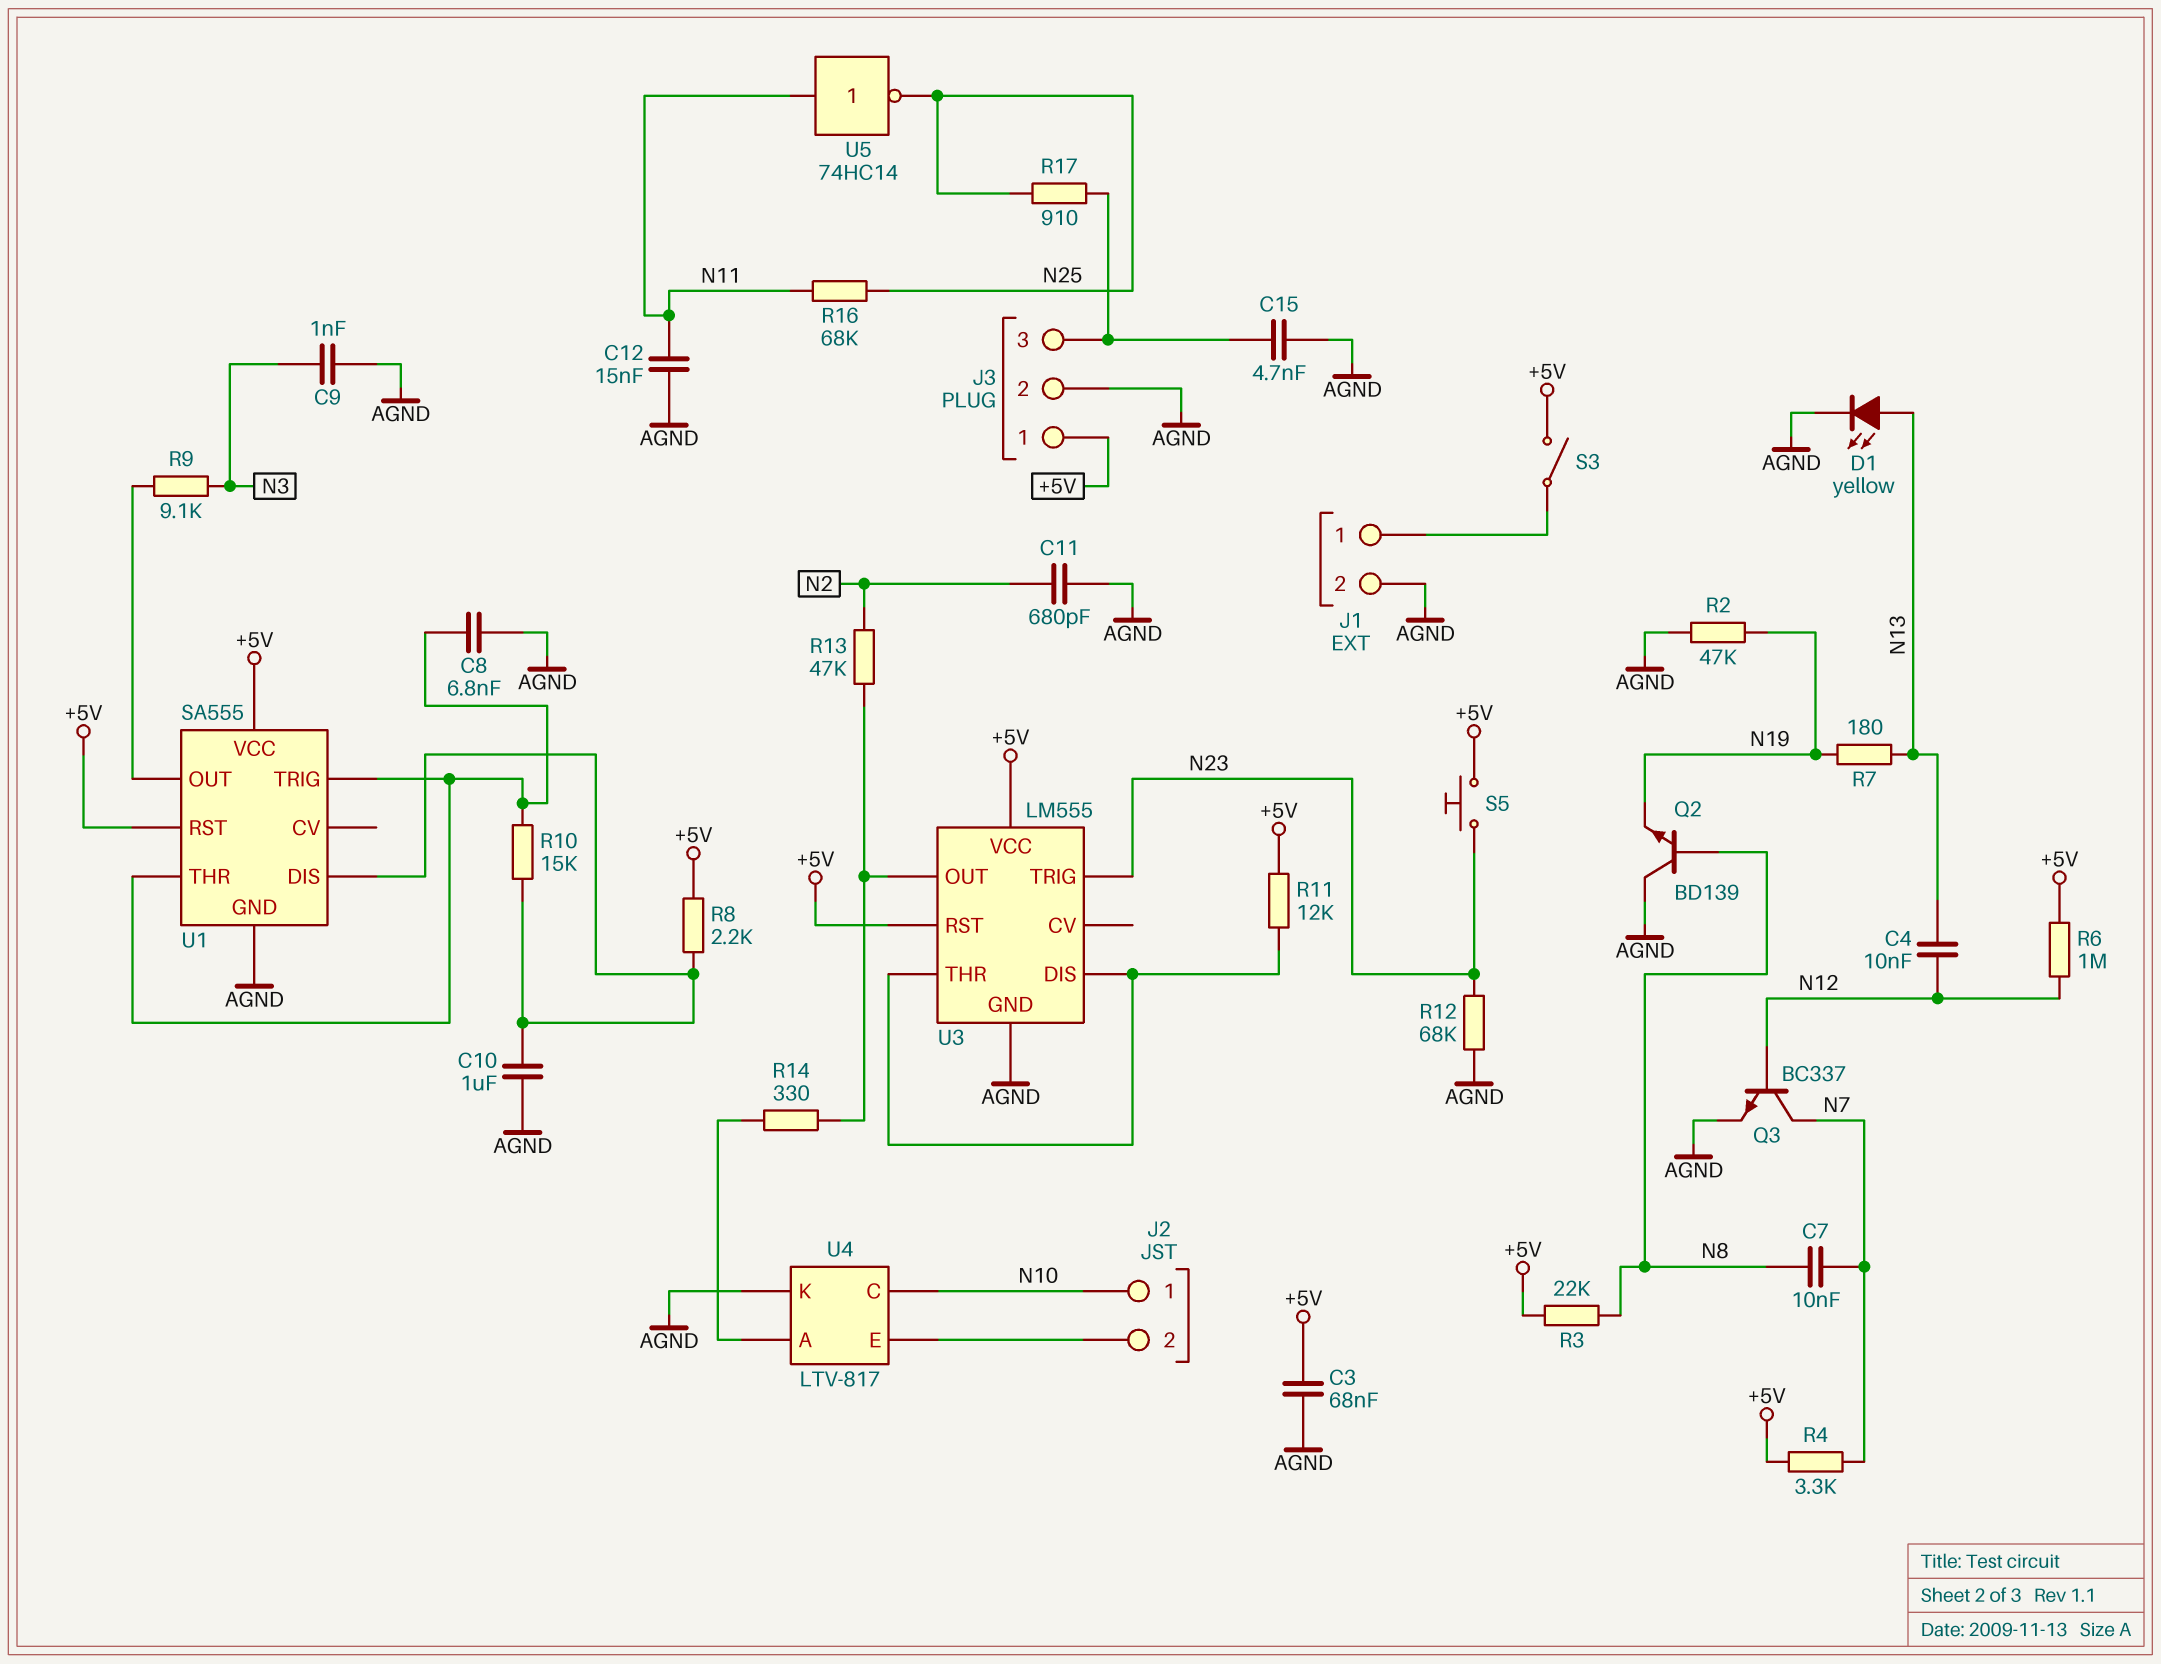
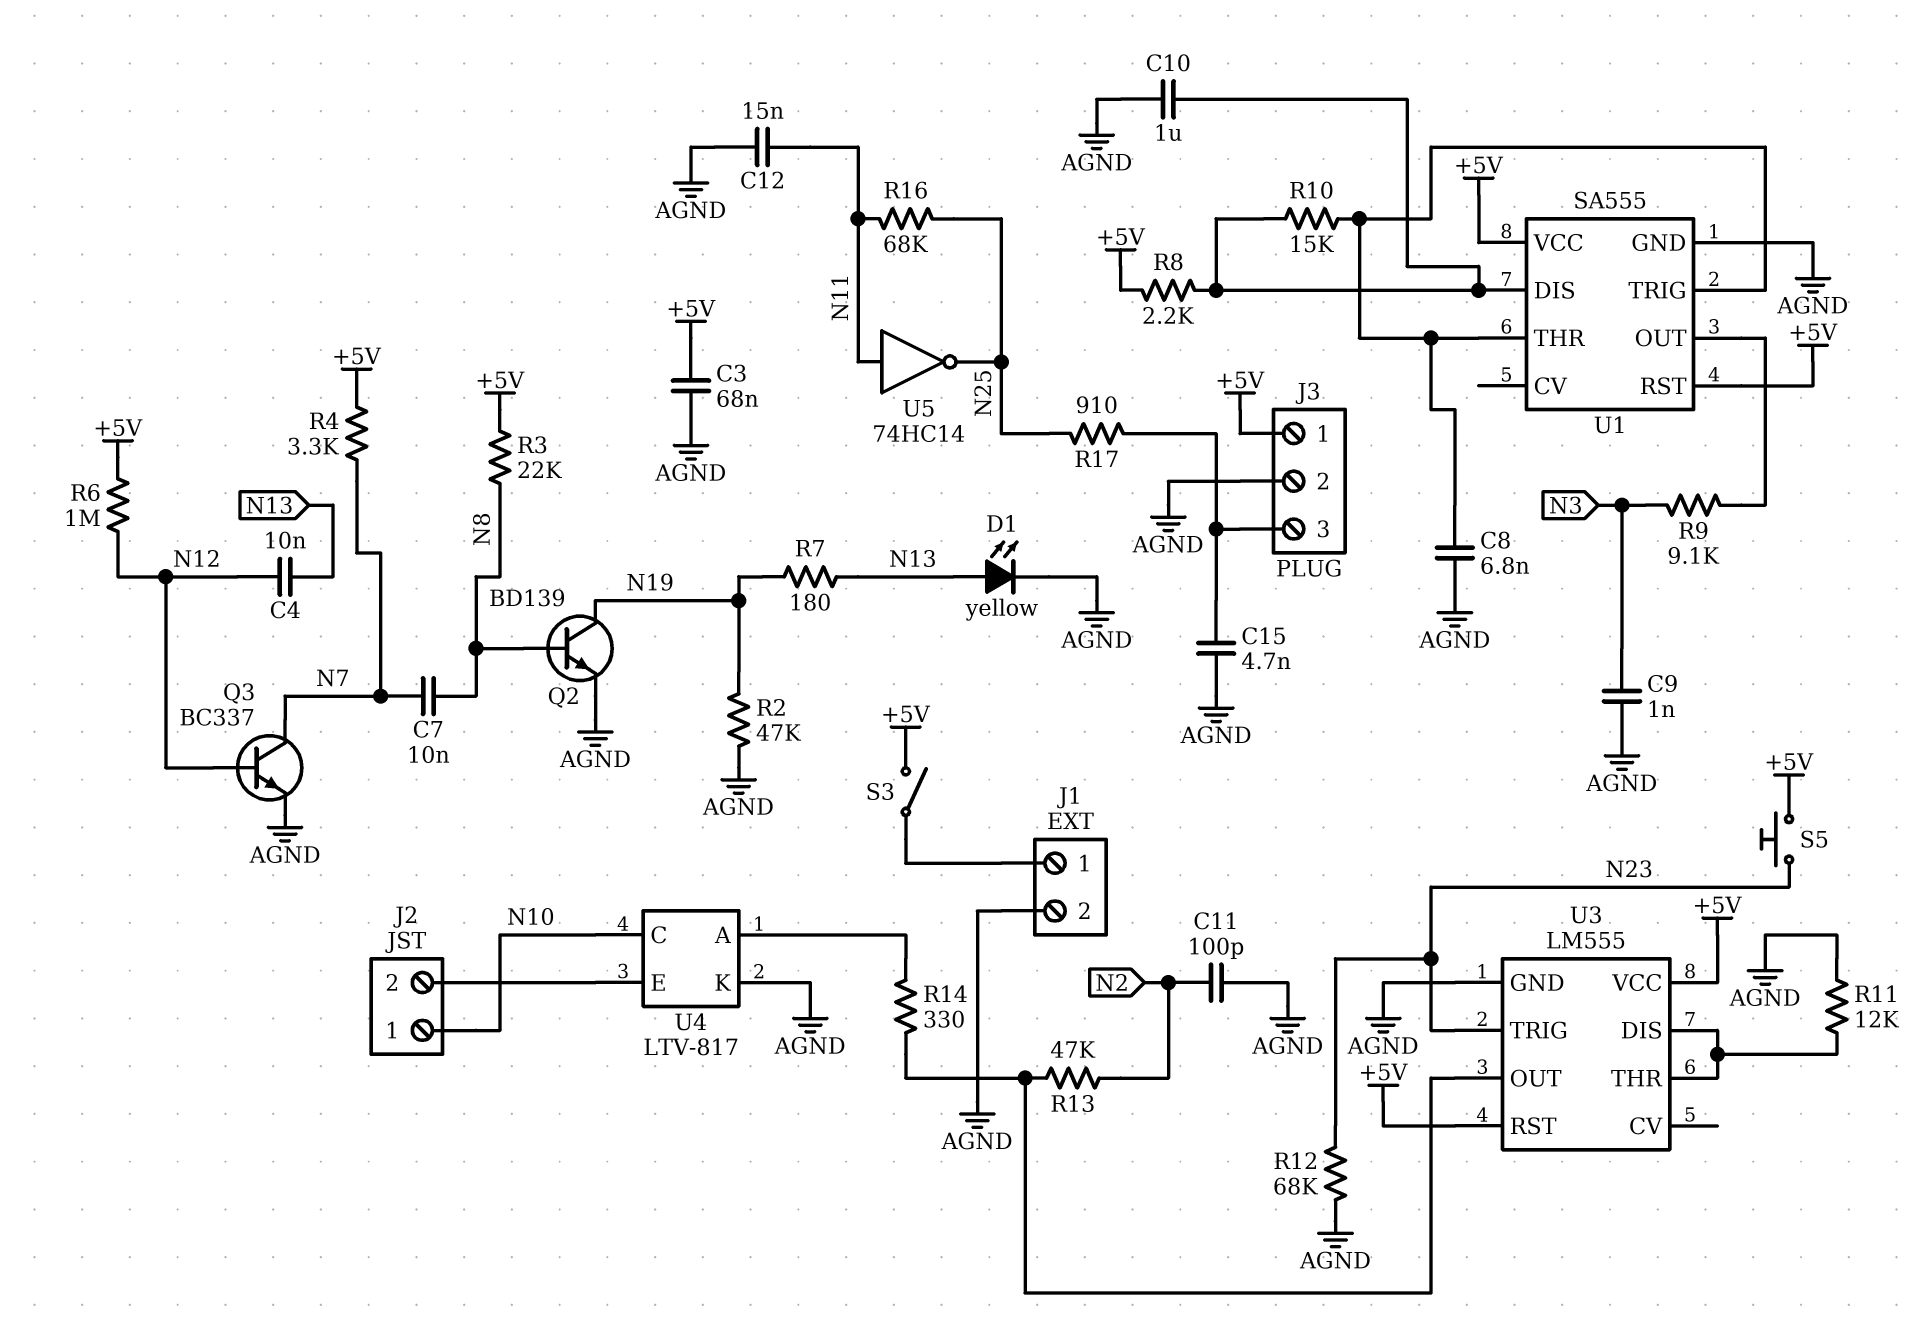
C11: 680pF (AGND, N2) -> 100pF (AGND, N2)
Q2: NPN BD139 (B N8, C AGND, E N19) -> NPN BD139 (B N8, C N19, E AGND)
R11: 12k (+5V, U3/DIS) -> 12k (AGND, U3/DIS)

